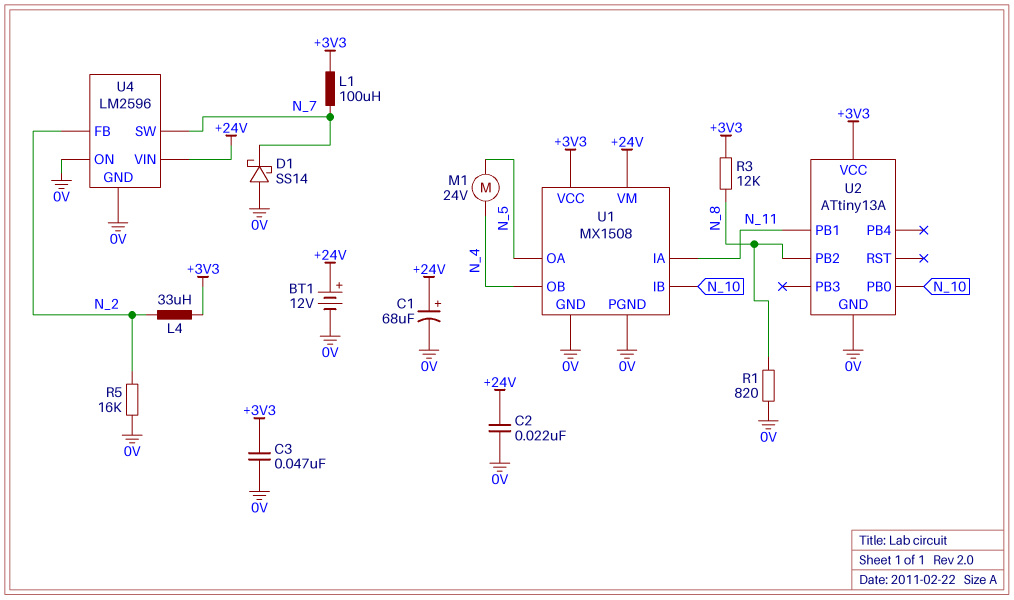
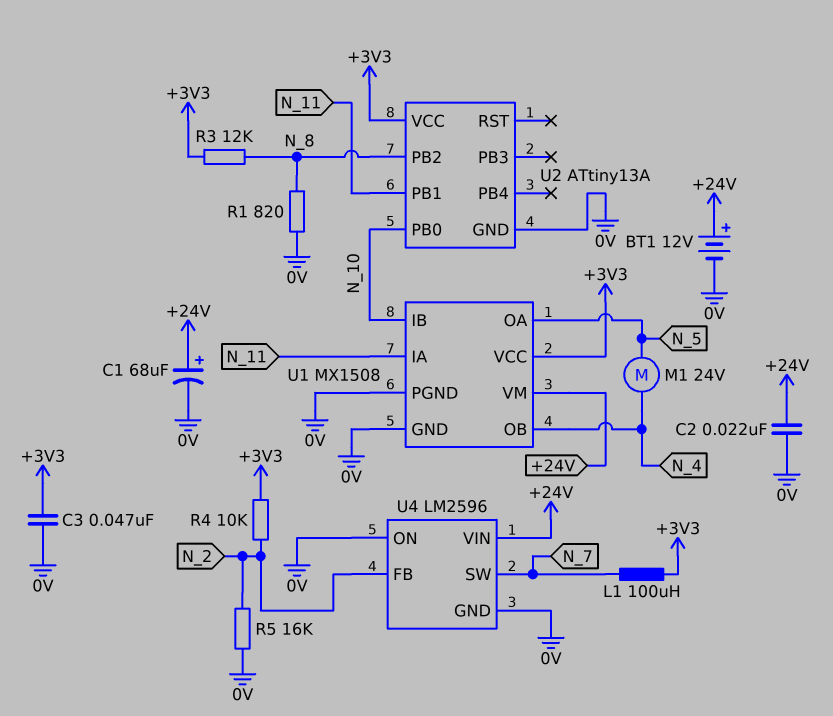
D1: schottky SS14 (A 0V, K N_7) -> none
L4: 33uH (+3V3, N_2) -> none
R4: none -> 10k (+3V3, N_2)

